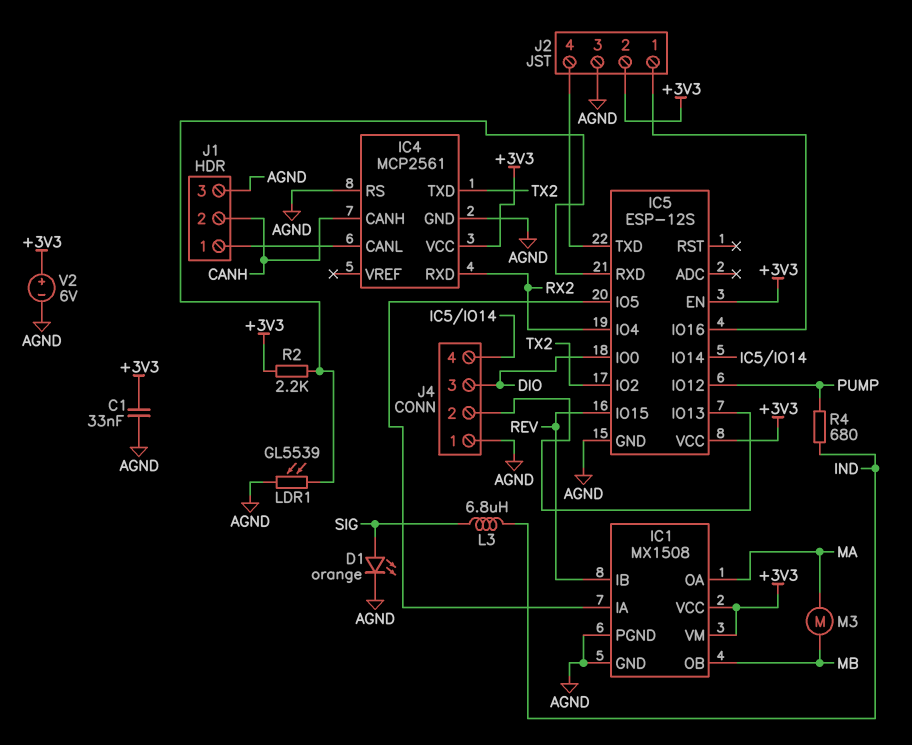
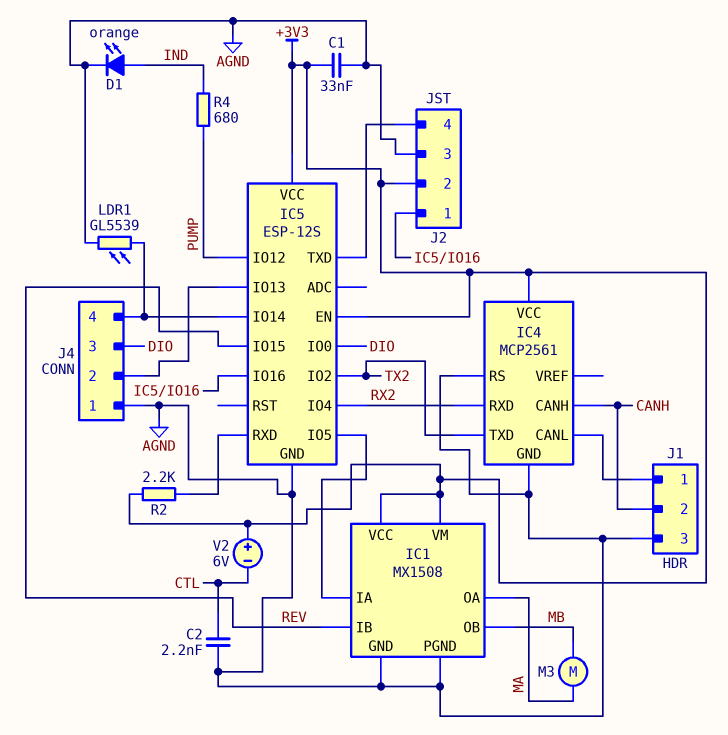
C2: none -> 2.2nF (AGND, CTL)
D1: LED orange (A SIG, K AGND) -> LED orange (A IND, K AGND)
L3: 6.8uH (IND, SIG) -> none
LDR1: GL5539 (AGND, IC5/RXD) -> GL5539 (AGND, IC5/IO14)
V2: 6V (plus +3V3, minus AGND) -> 6V (plus +3V3, minus CTL)

